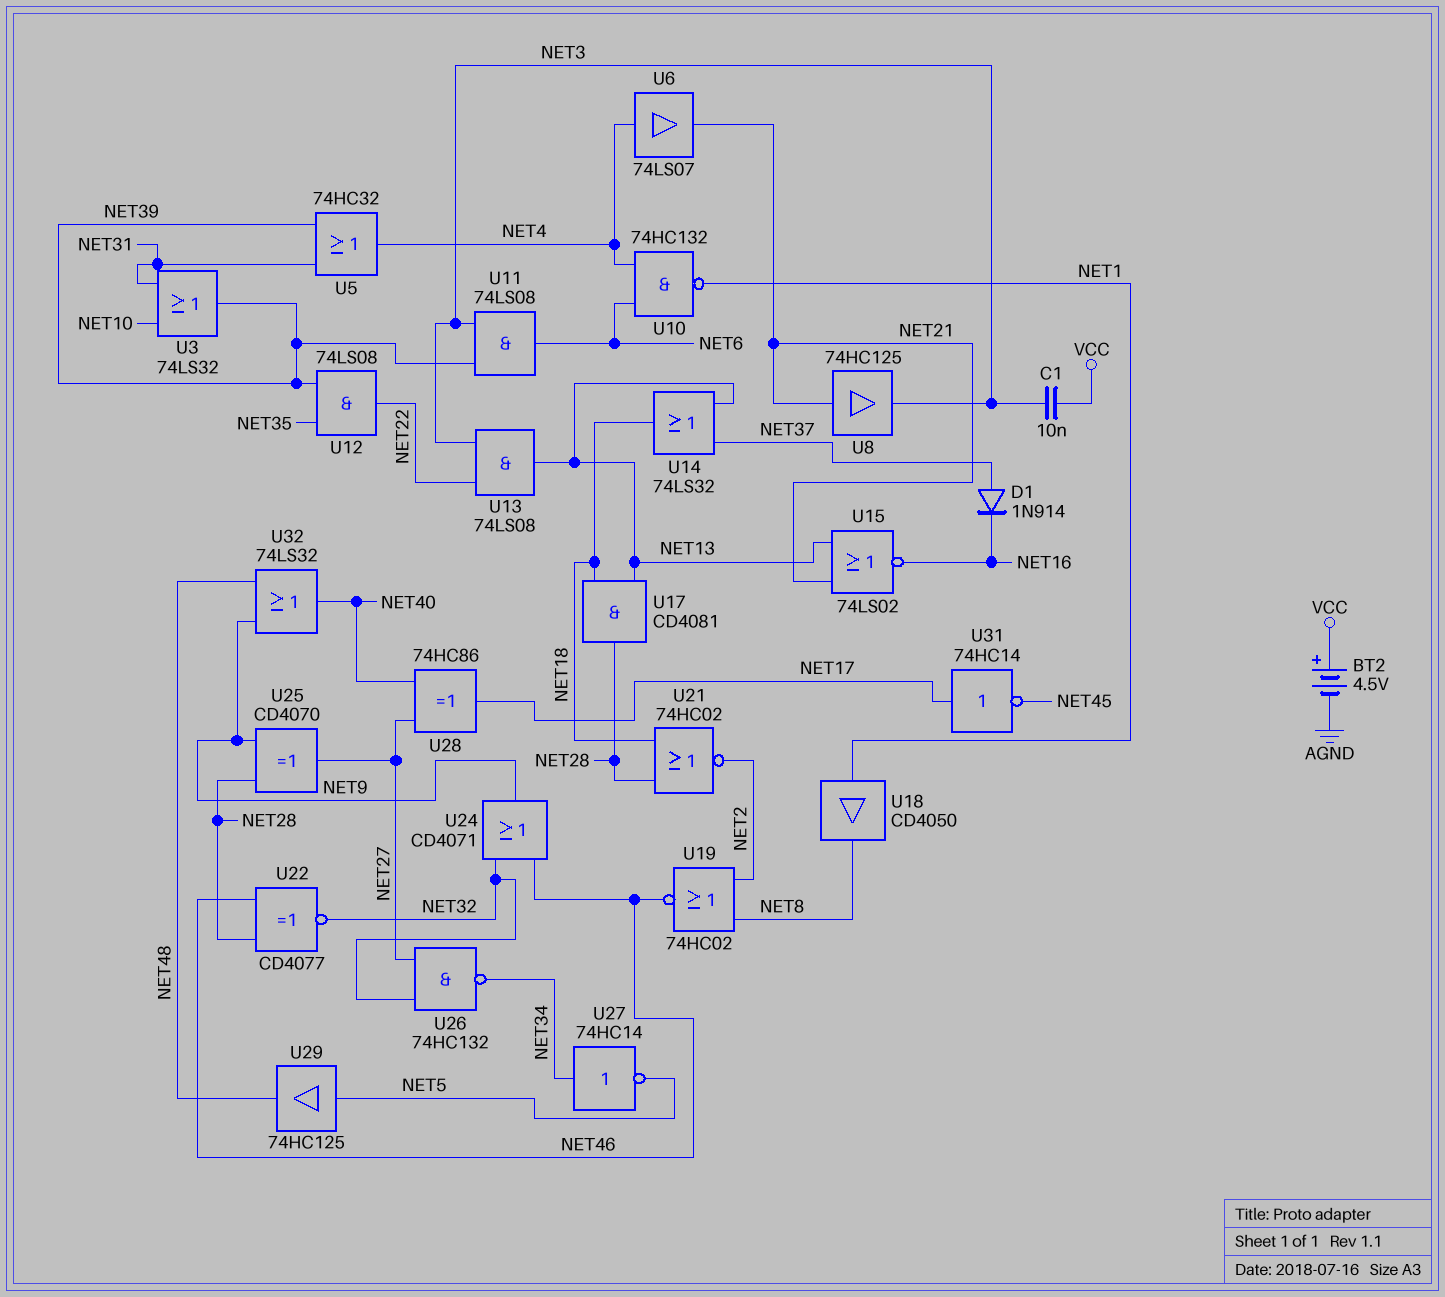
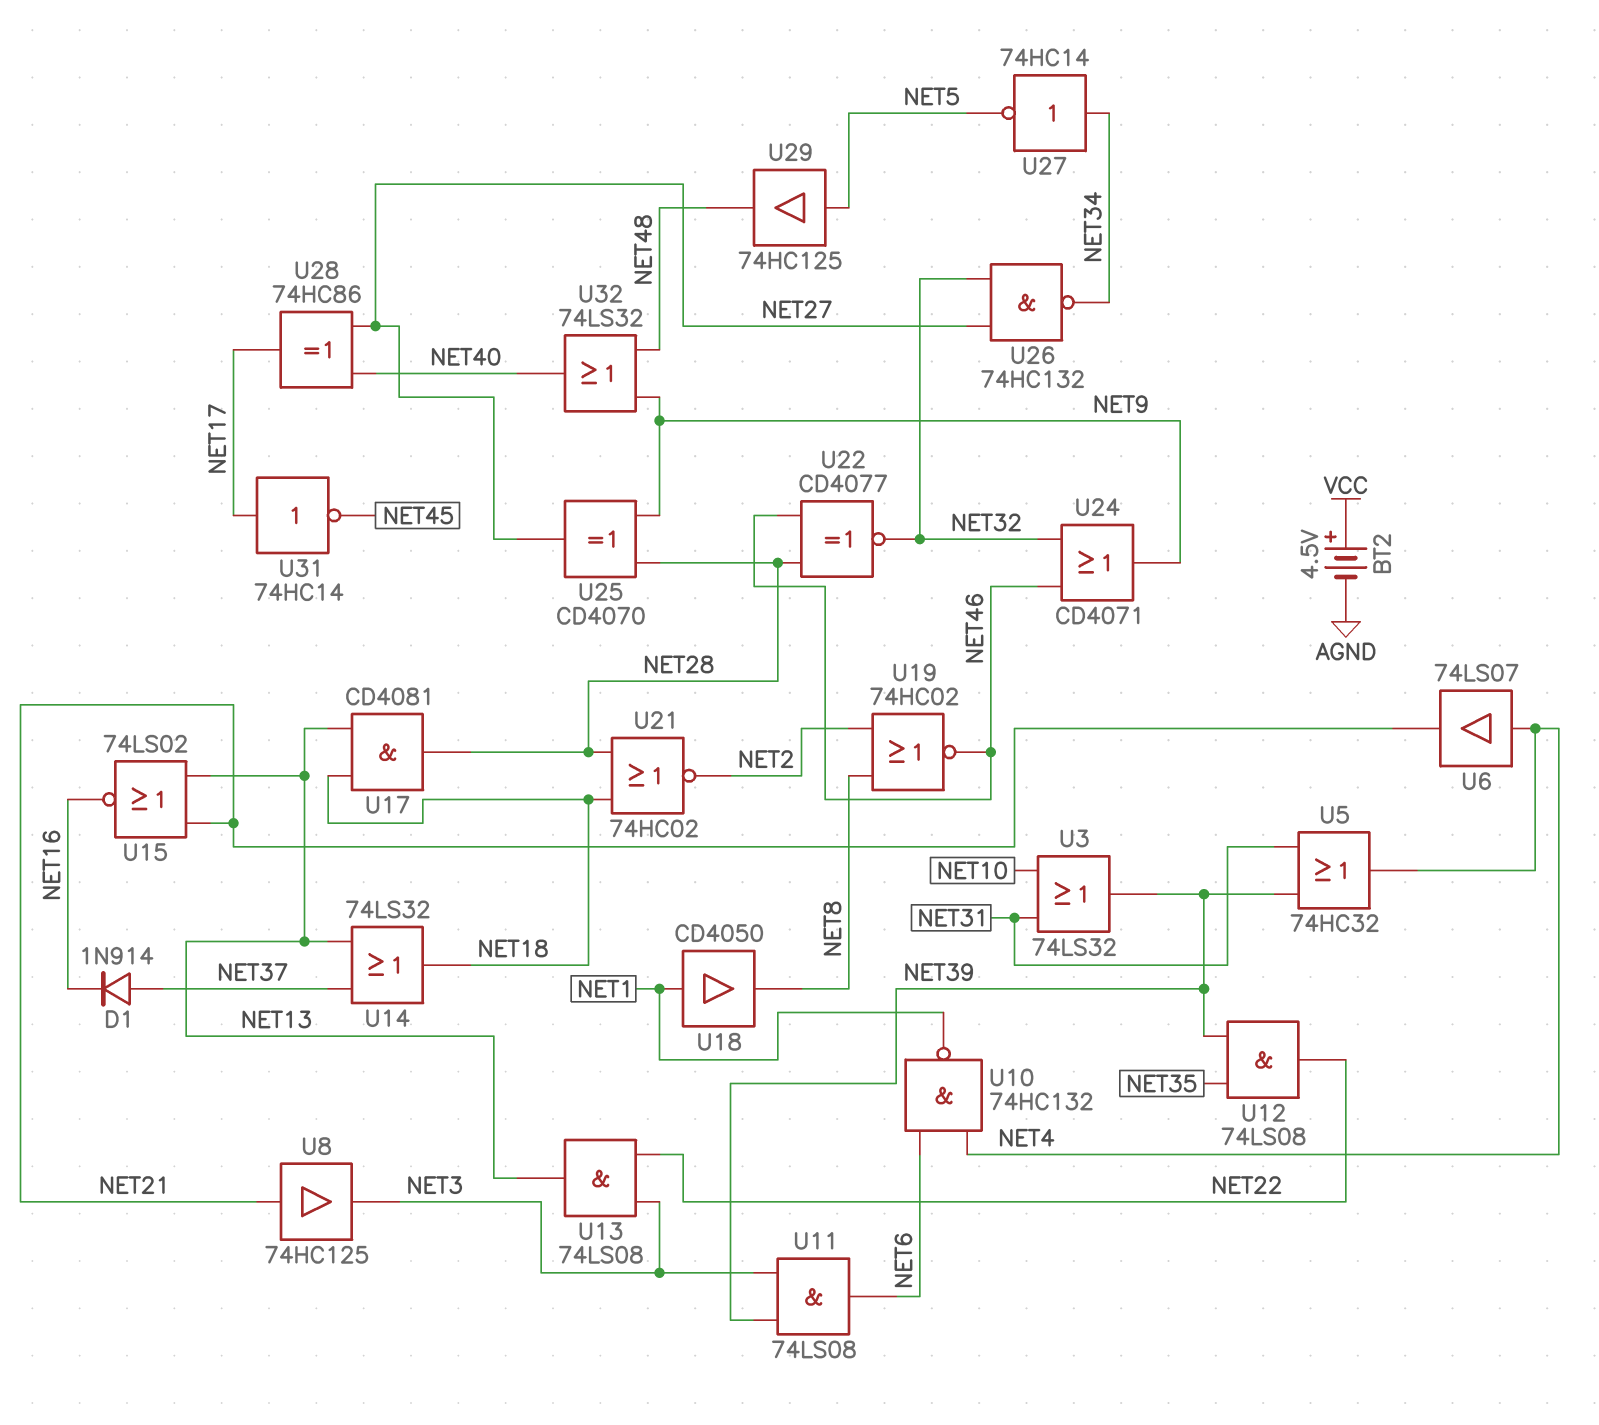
C1: 10nF (NET3, VCC) -> none

